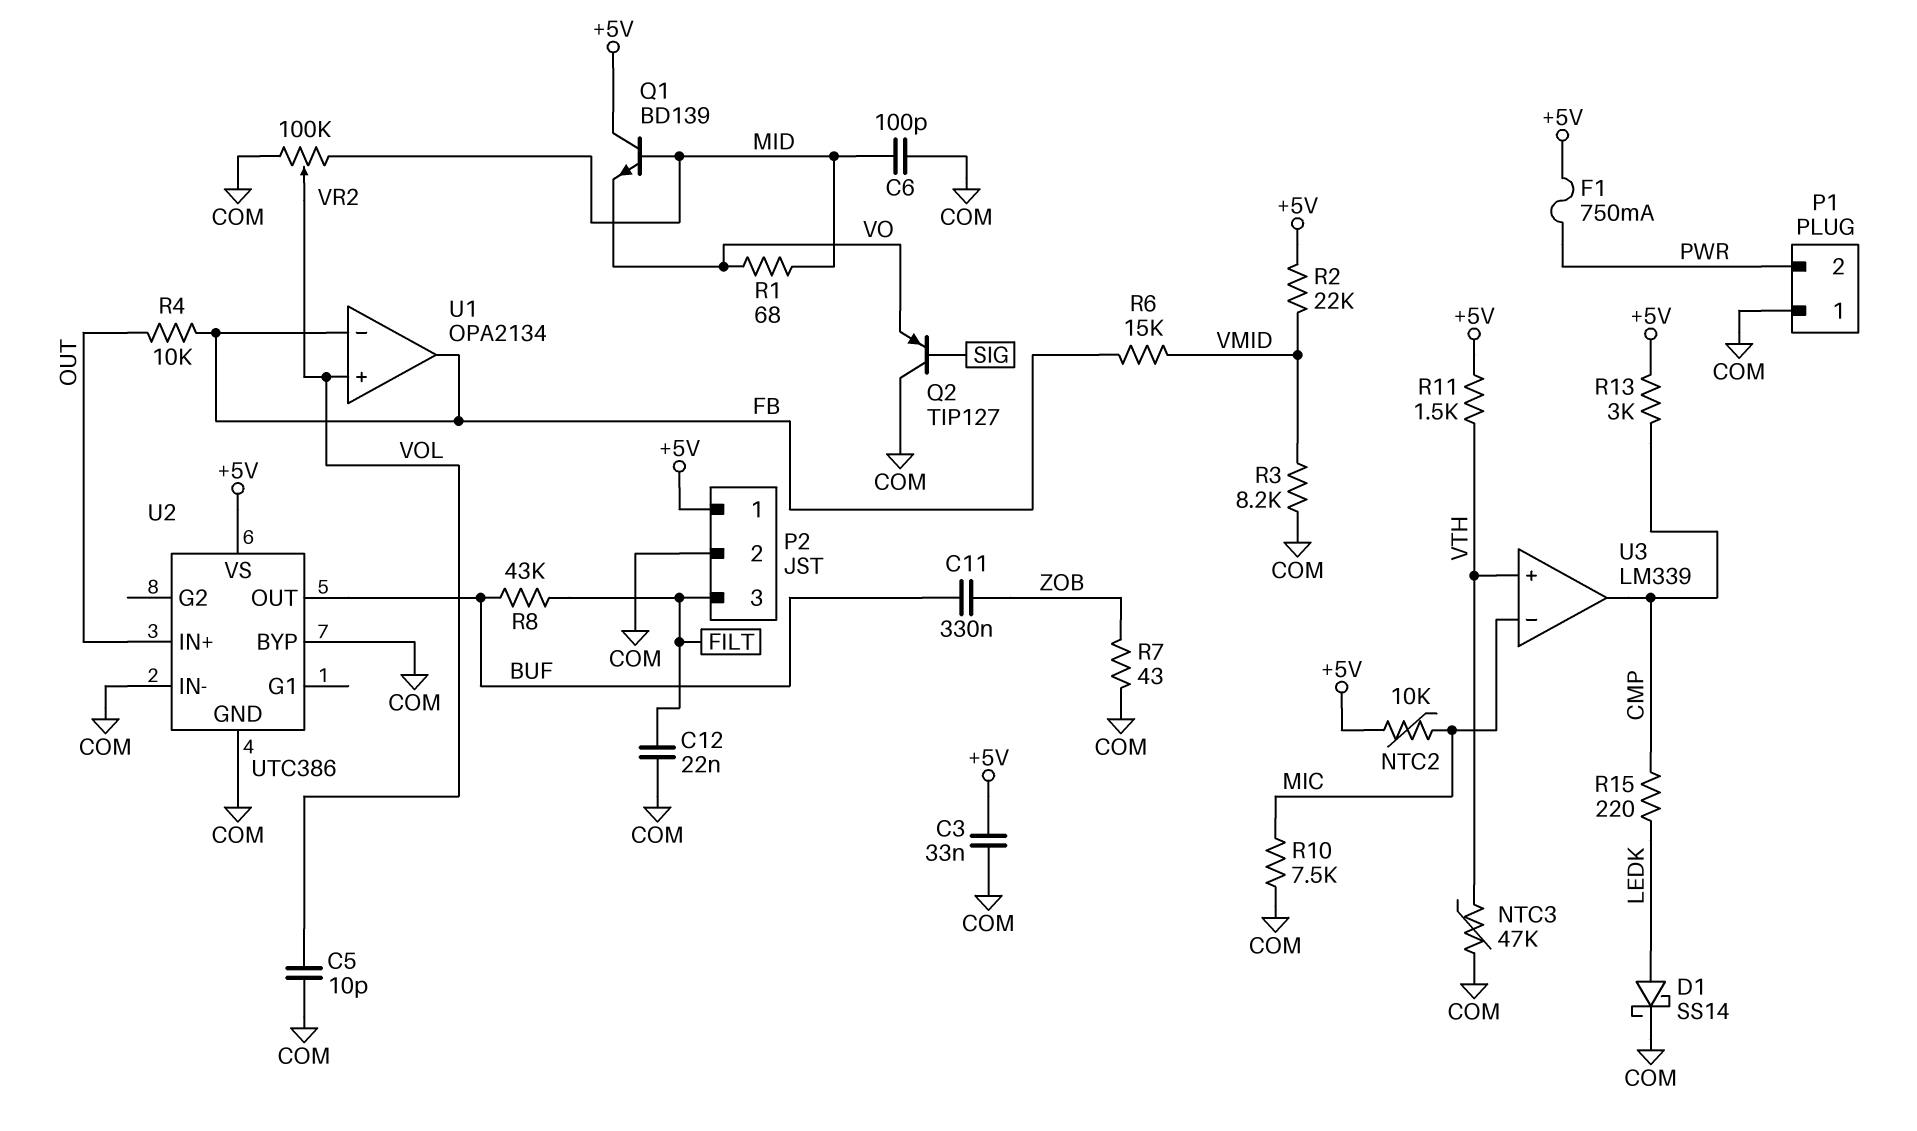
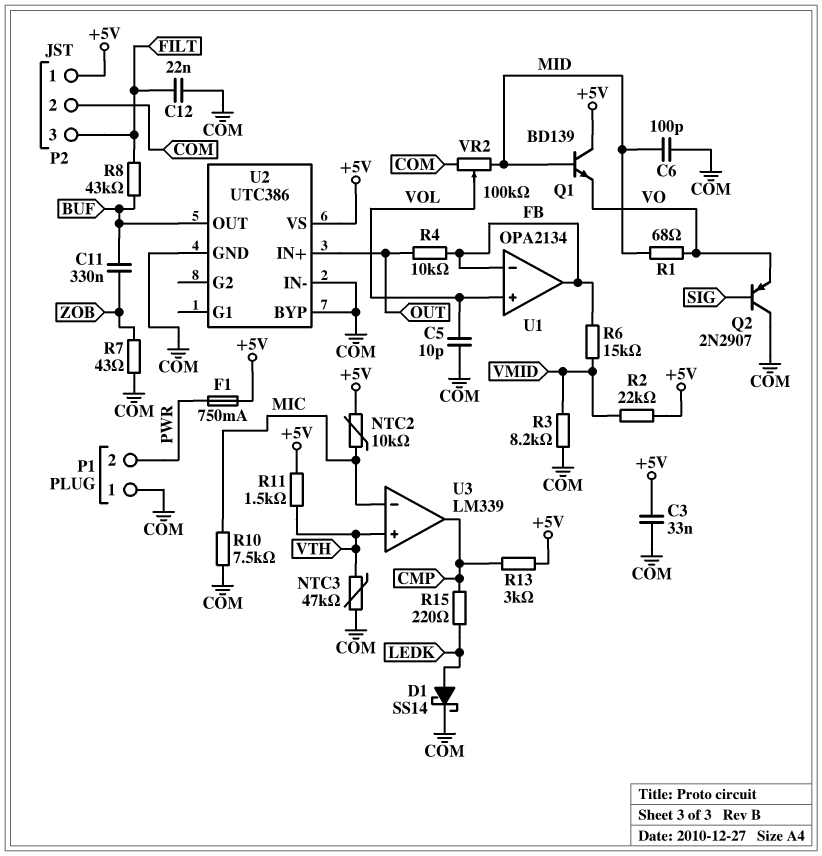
Q2: PNP TIP127 (B SIG, C COM, E VO) -> PNP 2N2907 (B SIG, C COM, E VO)

